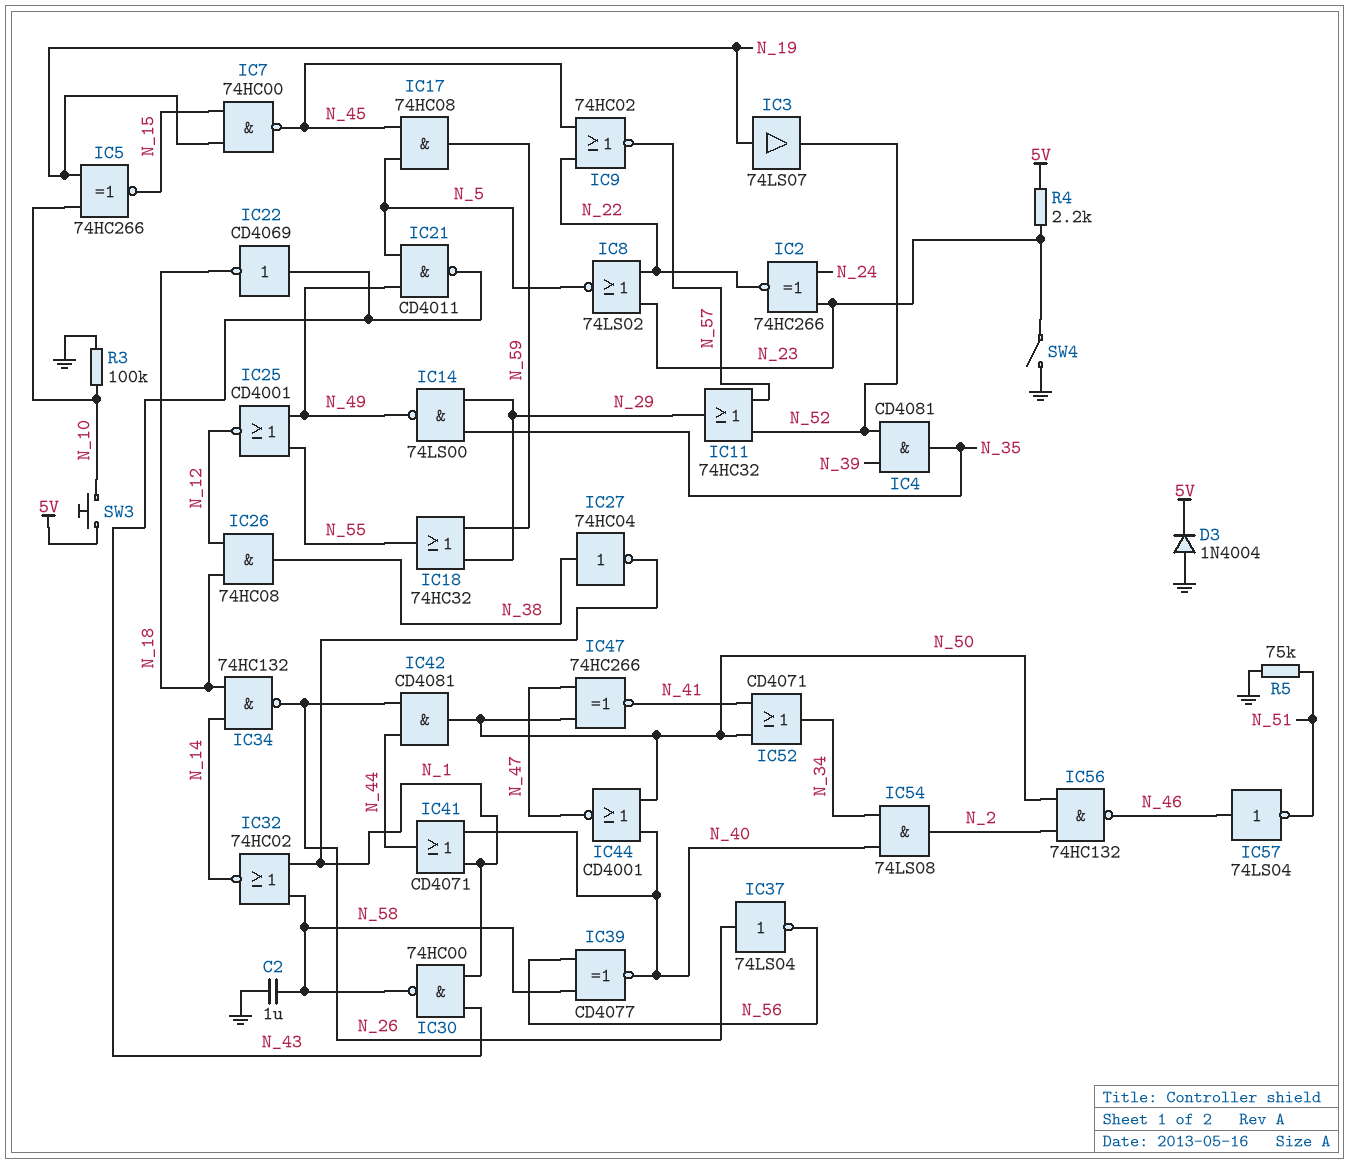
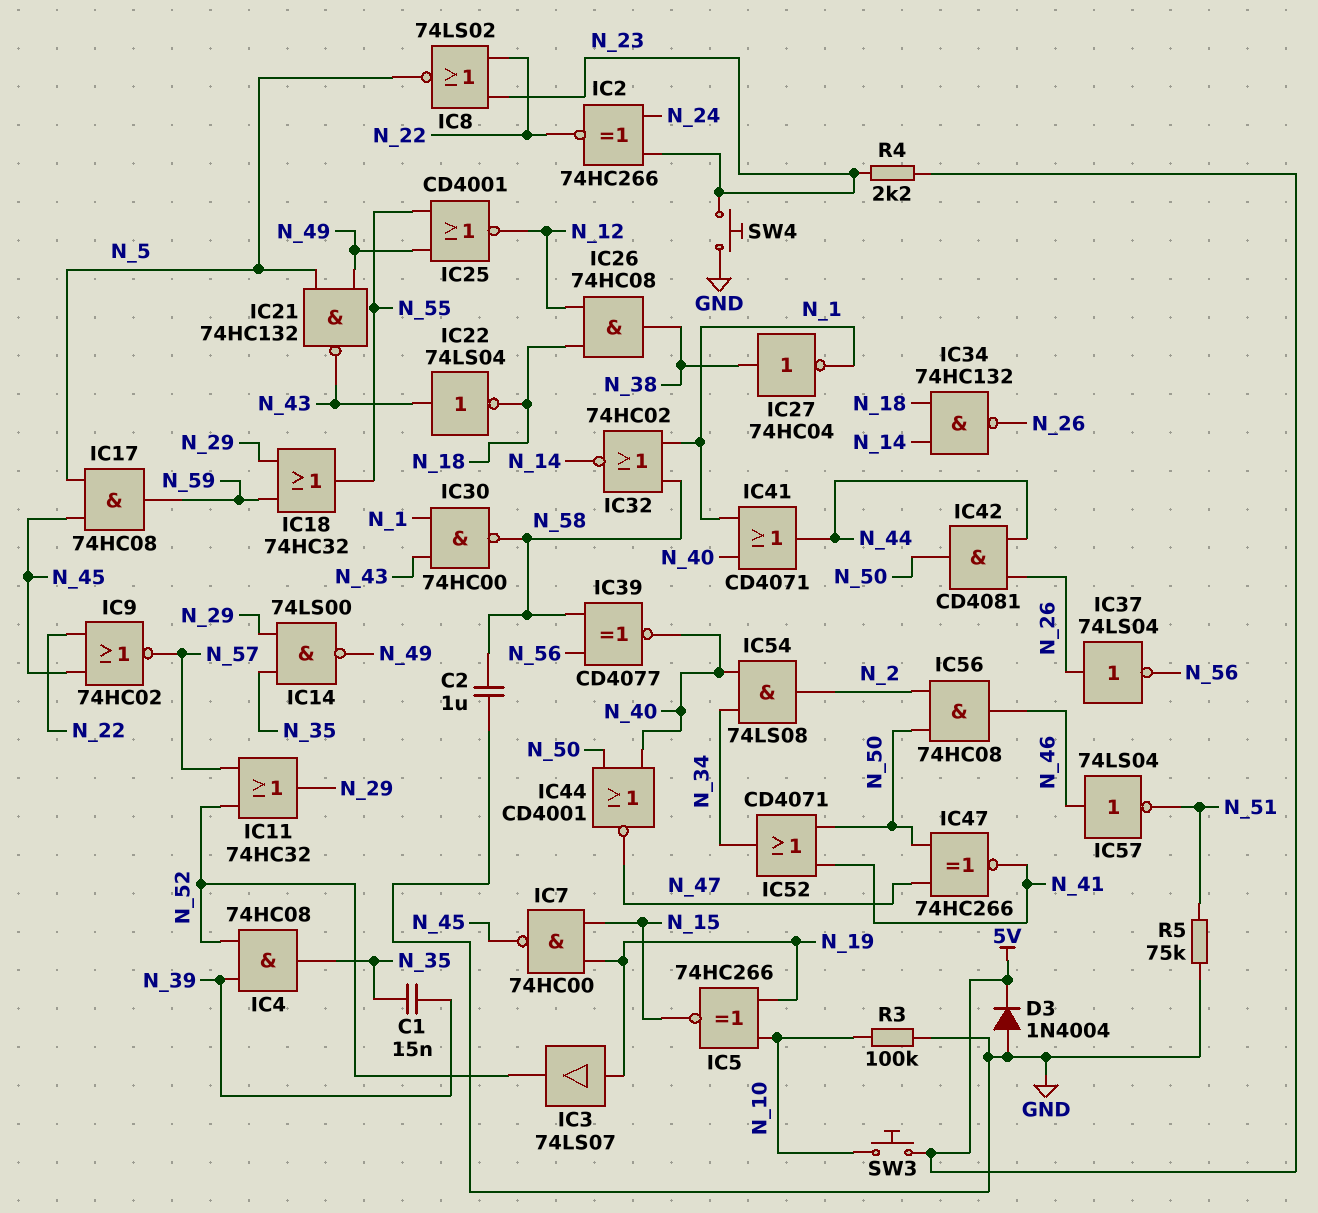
C1: none -> 15nF (N_35, N_39)
IC4: AND CD4081 (in N_39, in N_52, out N_35) -> AND 74HC08 (in N_39, in N_52, out N_35)
IC21: NAND CD4011 (in N_5, in N_49, out N_43) -> NAND 74HC132 (in N_5, in N_49, out N_43)
IC22: NOT CD4069 (in N_43, out N_18) -> NOT 74LS04 (in N_43, out N_18)
IC56: NAND 74HC132 (in N_2, in N_50, out N_46) -> AND 74HC08 (in N_2, in N_50, out N_46)
SW4: switch (GND, N_23) -> button (GND, N_23)

